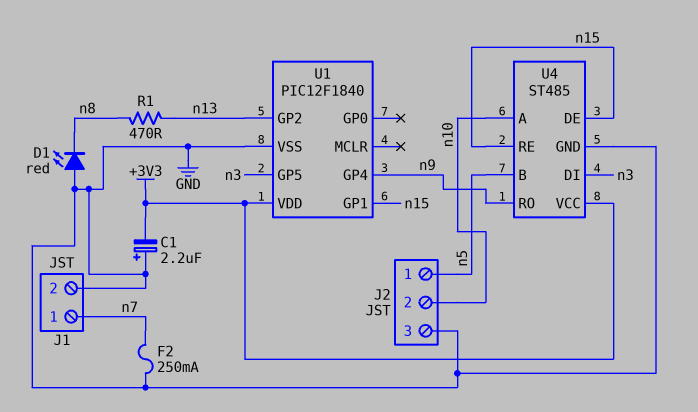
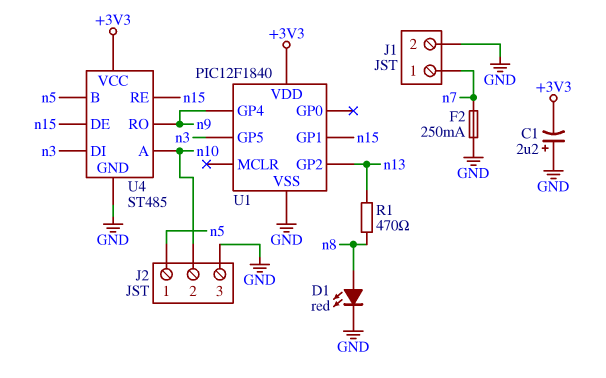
D1: LED red (A GND, K n8) -> LED red (A n8, K GND)

